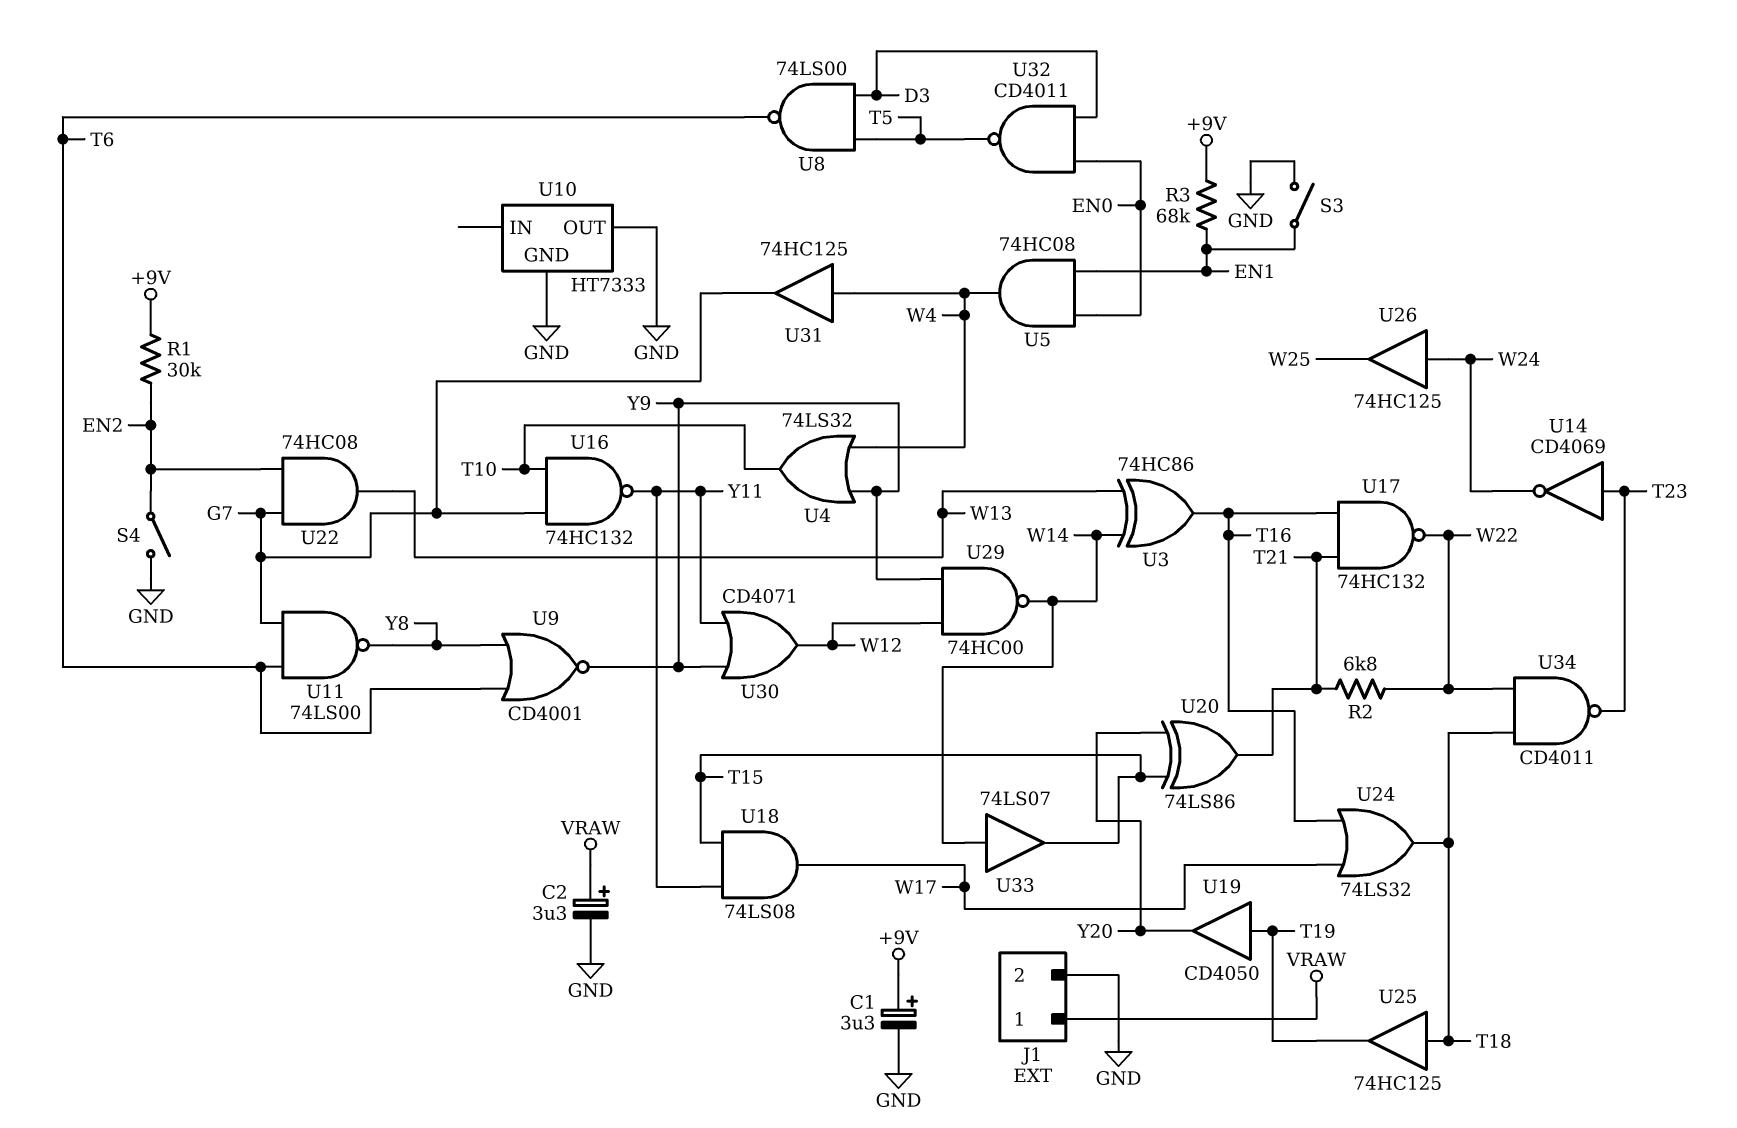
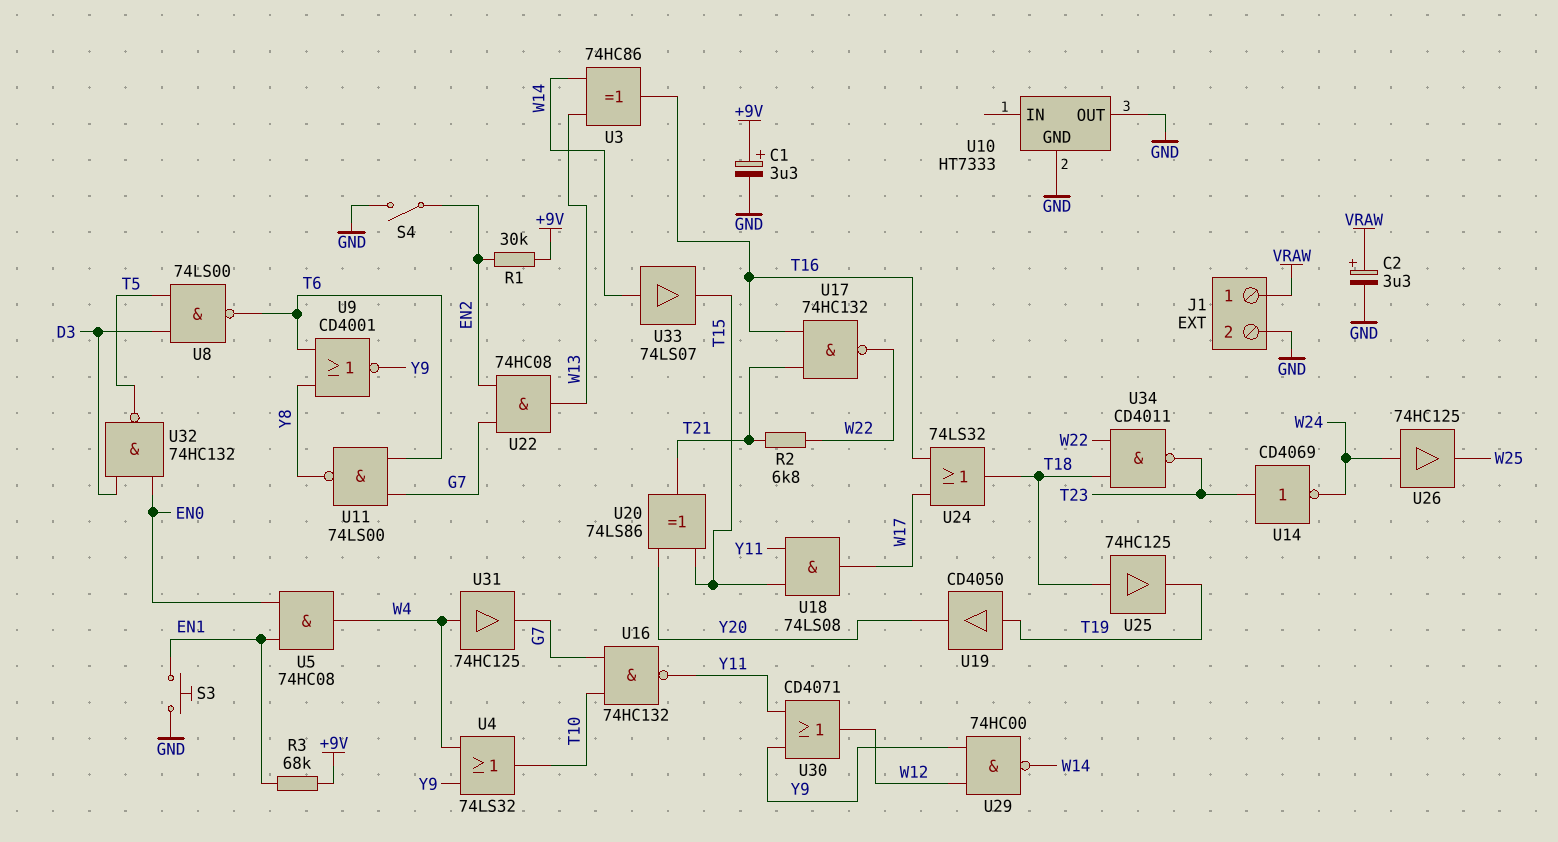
S3: switch (EN1, GND) -> button (EN1, GND)
U32: NAND CD4011 (in D3, in EN0, out T5) -> NAND 74HC132 (in D3, in EN0, out T5)

